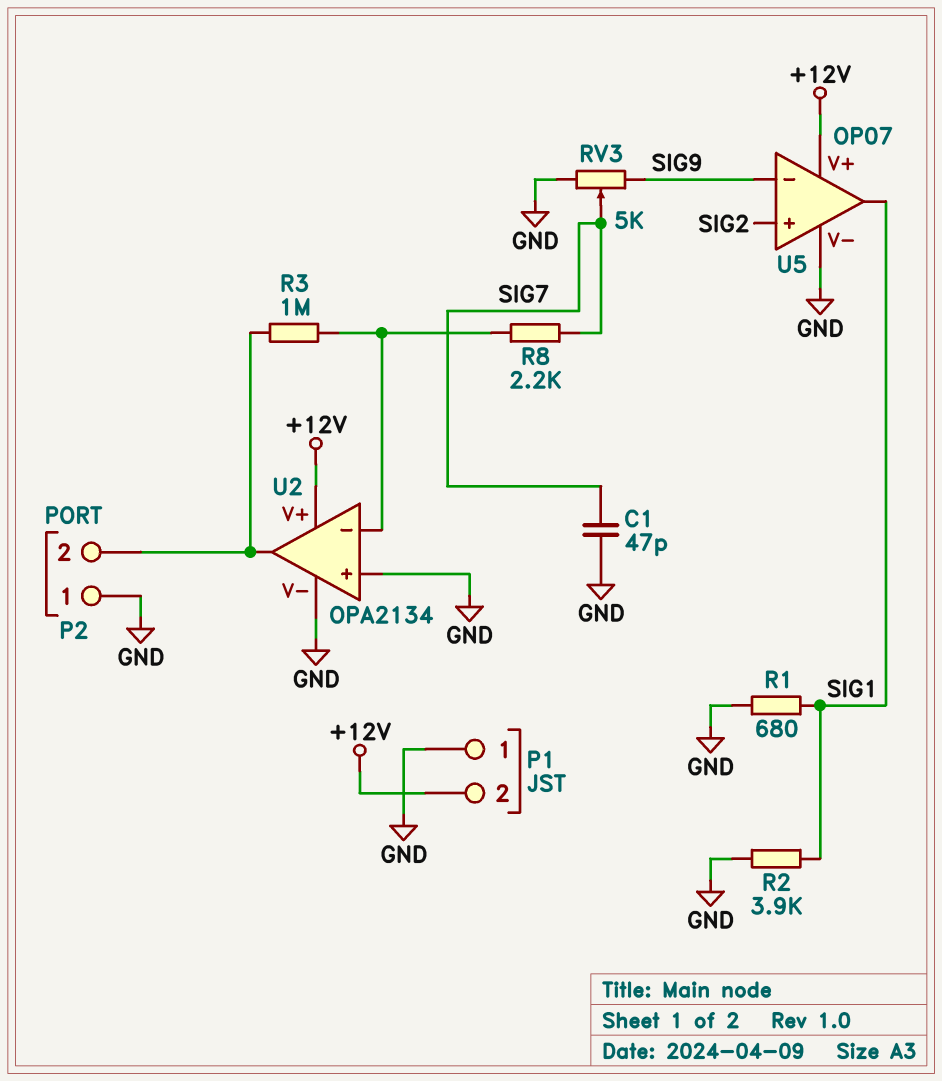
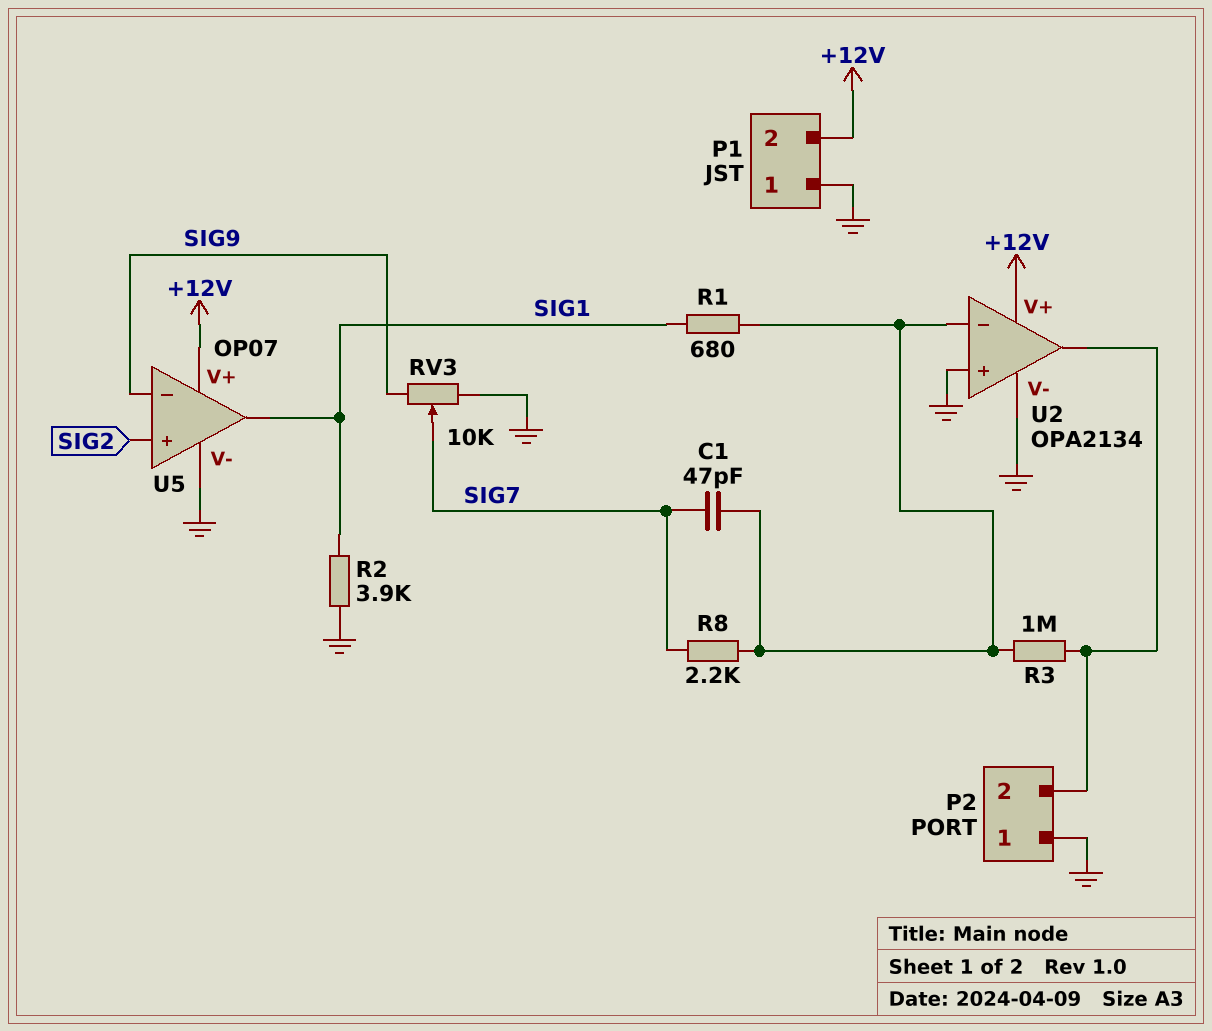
C1: 47pF (GND, SIG7) -> 47pF (SIG7, U2/in-)
R1: 680 (GND, SIG1) -> 680 (SIG1, U2/in-)
RV3: 5k (GND, SIG9, wiper SIG7) -> 10k (GND, SIG9, wiper SIG7)

